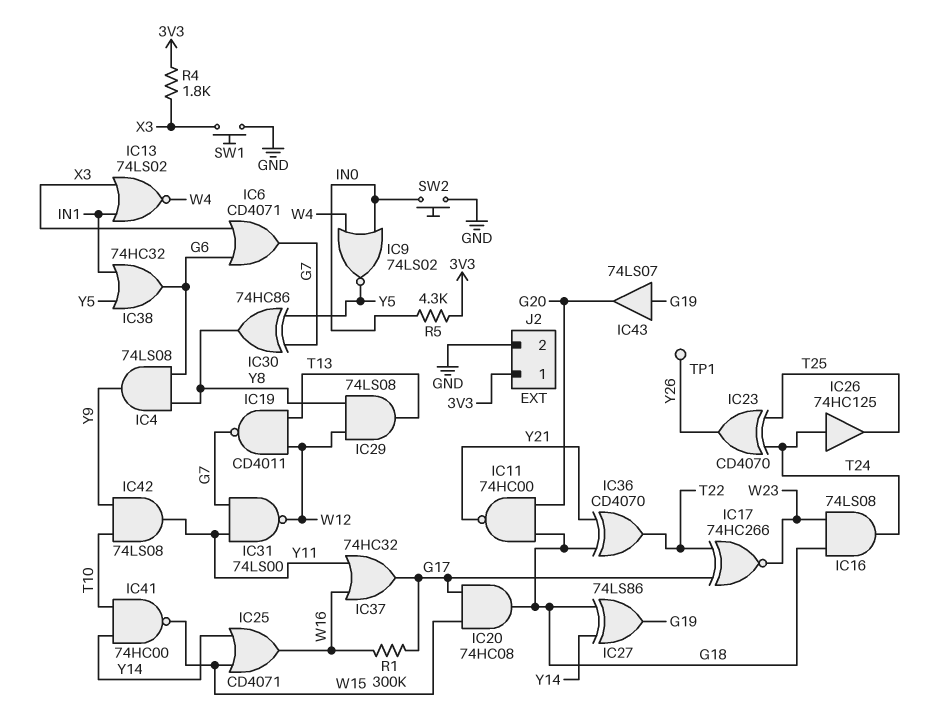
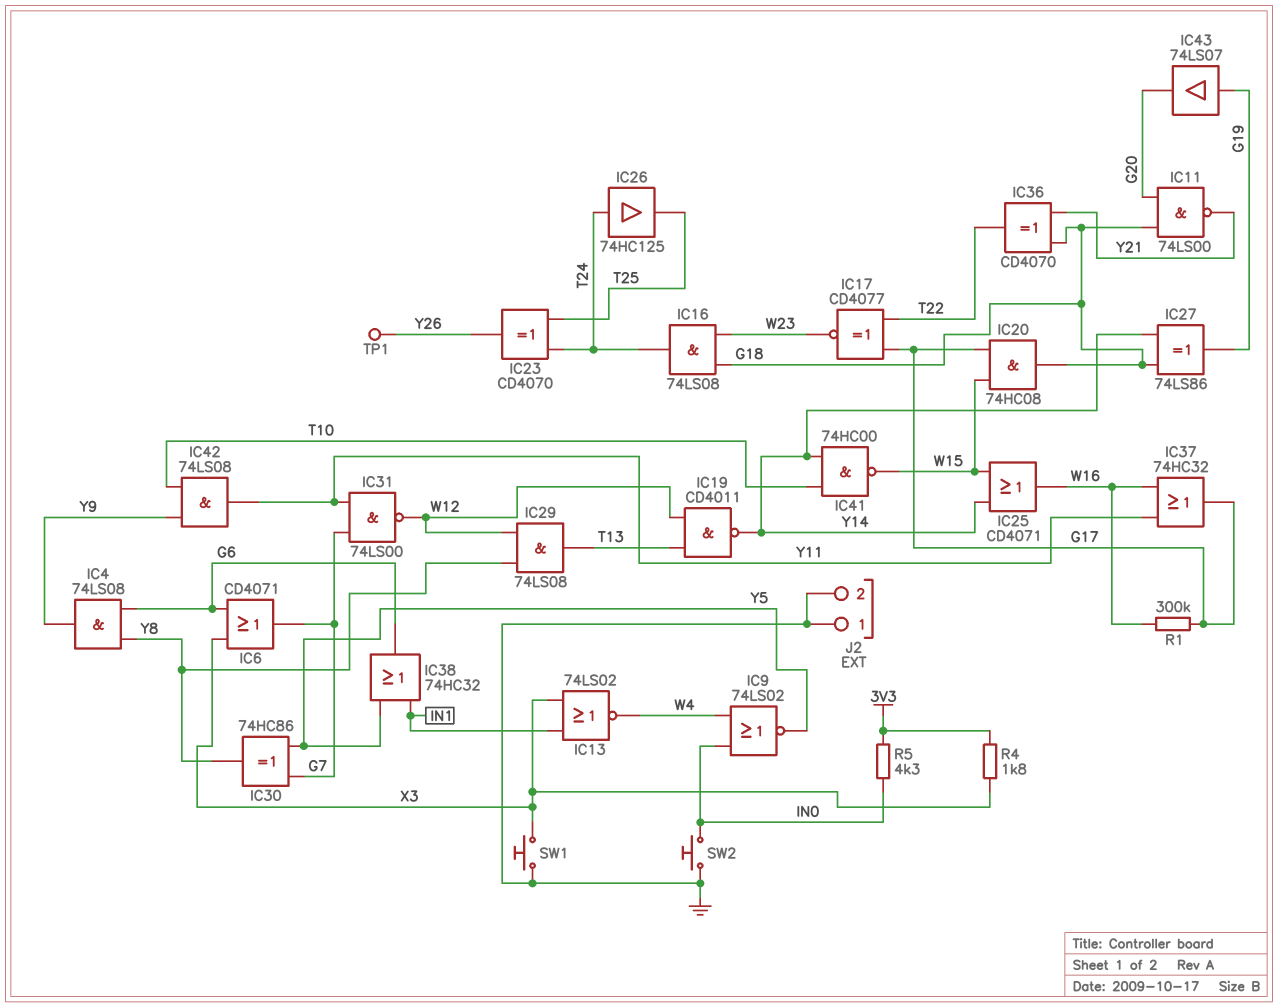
IC11: NAND 74HC00 (in G18, in G20, out Y21) -> NAND 74LS00 (in G18, in G20, out Y21)
IC17: XNOR 74HC266 (in G17, in T22, out W23) -> XNOR CD4077 (in G17, in T22, out W23)
IC19: NAND CD4011 (in T13, in W12, out G7) -> NAND CD4011 (in T13, in W12, out Y14)
J2 pin 1: 3V3 -> GND

